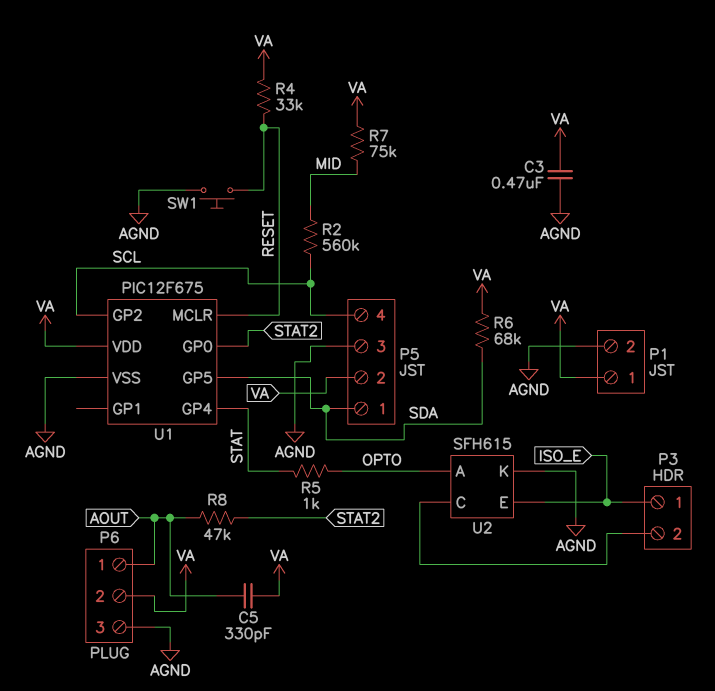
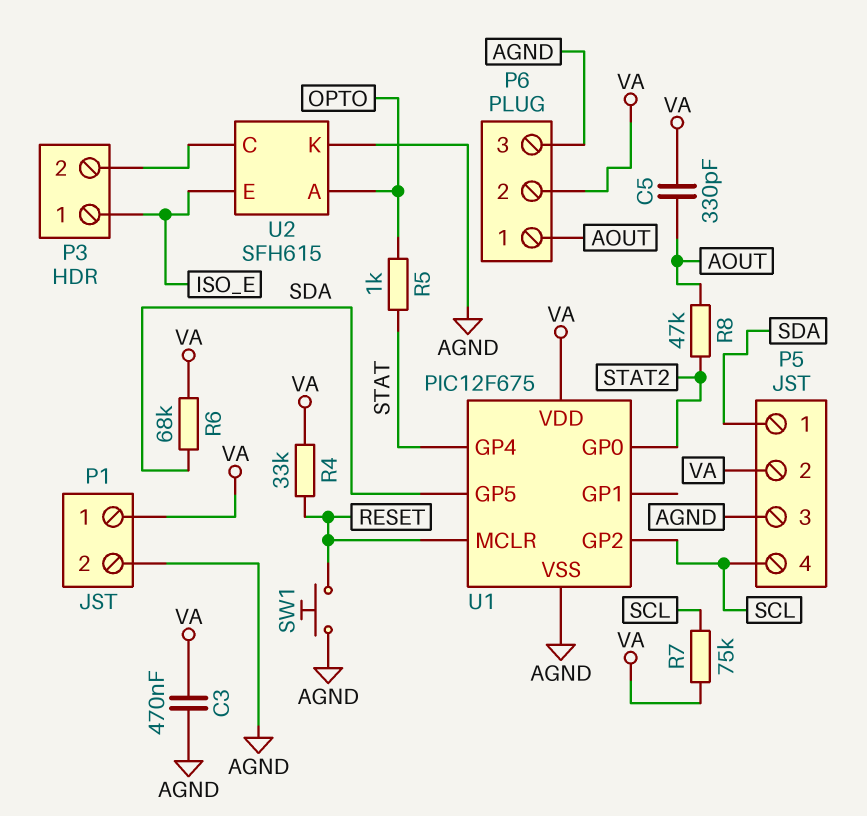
R2: 560k (MID, SCL) -> none
R7: 75k (MID, VA) -> 75k (SCL, VA)

